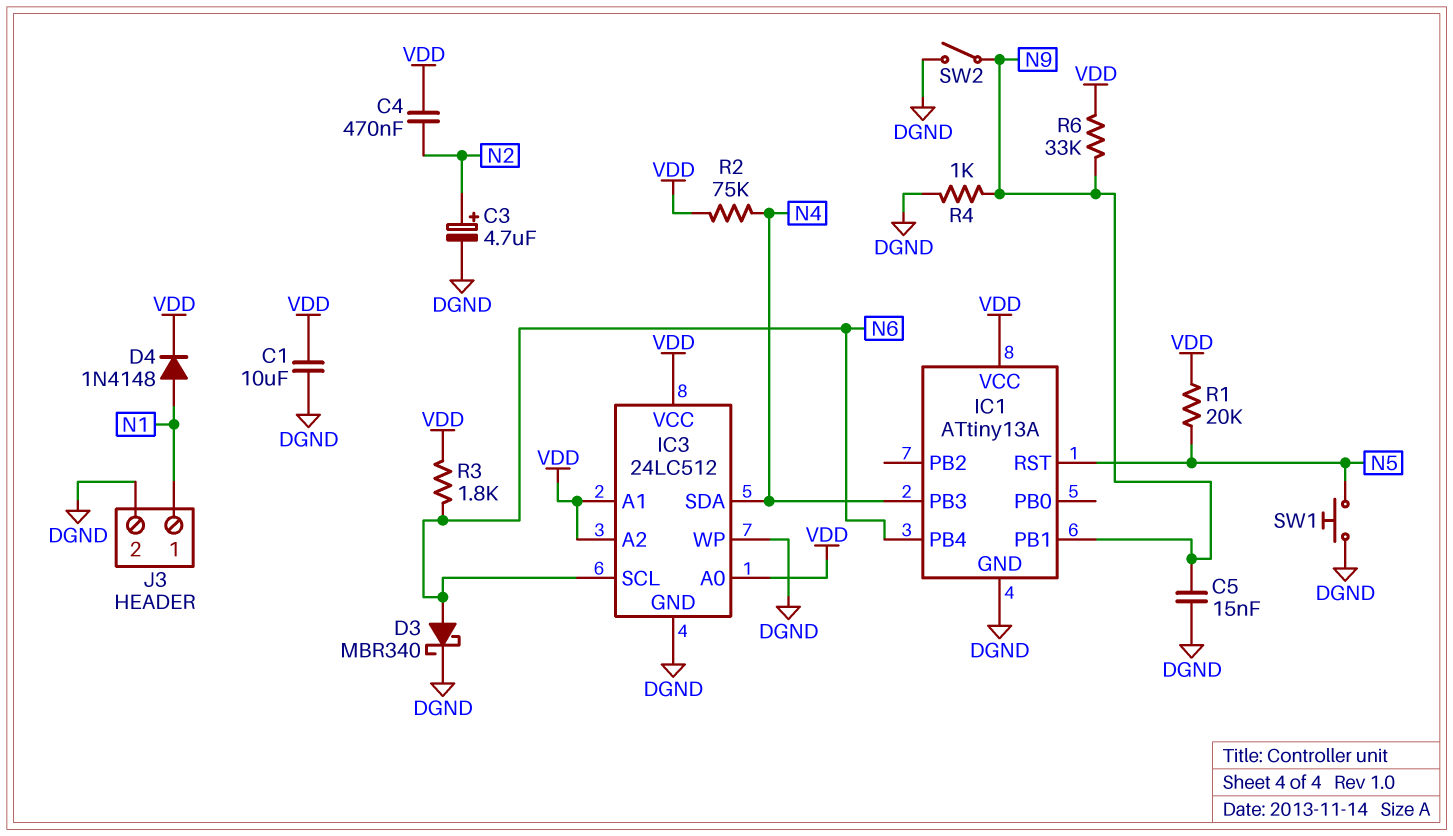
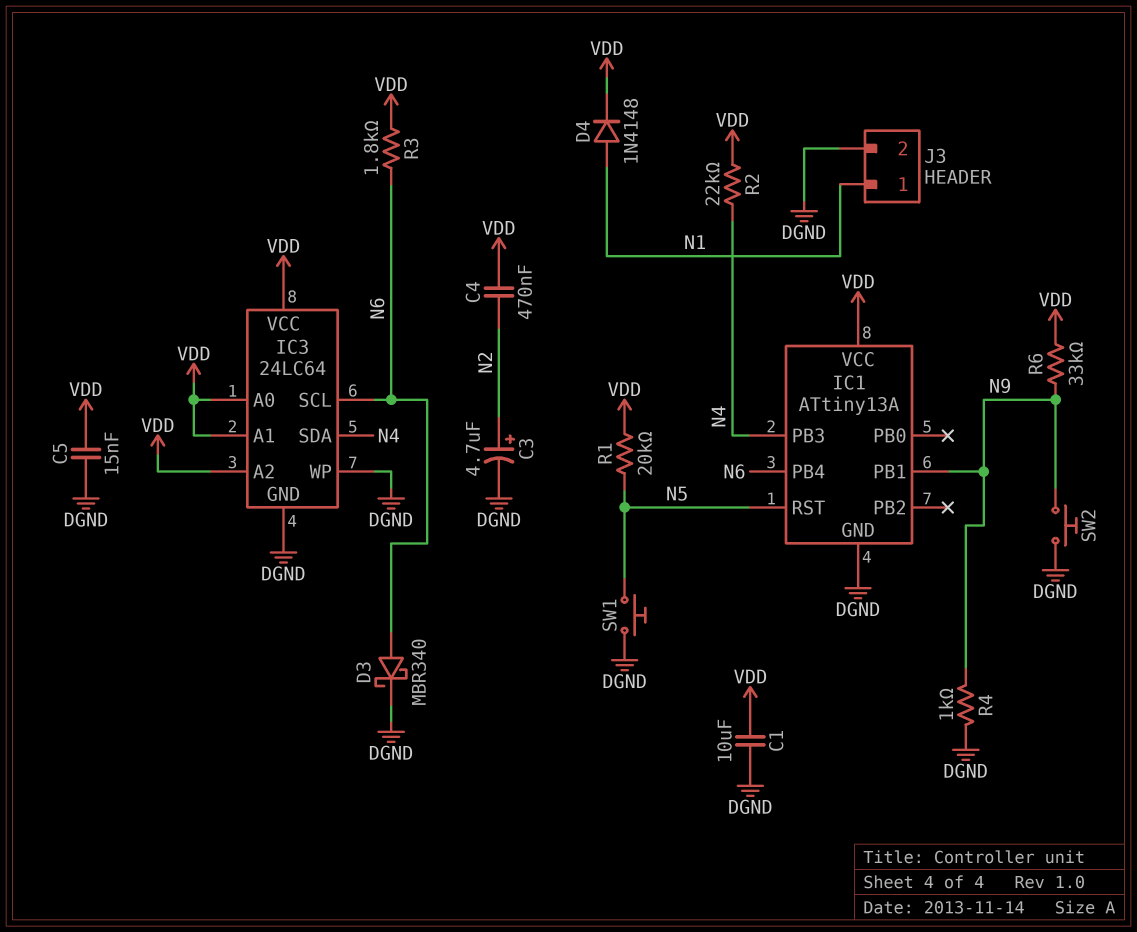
C5: 15nF (DGND, N9) -> 15nF (DGND, VDD)
IC3: 24LC512 -> 24LC64
R2: 75k (N4, VDD) -> 22k (N4, VDD)
SW2: switch (DGND, N9) -> button (DGND, N9)

